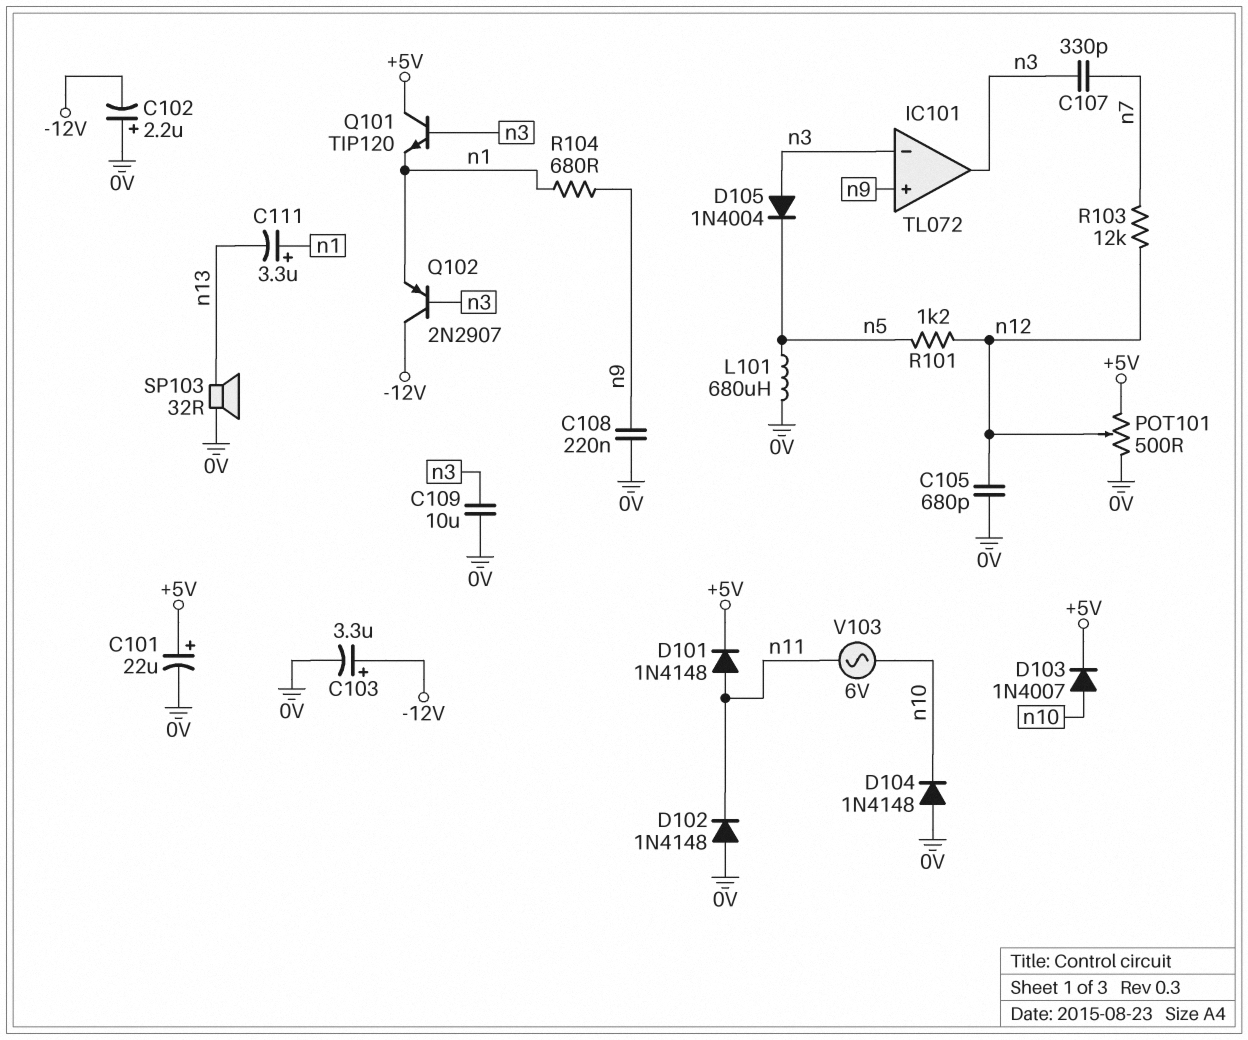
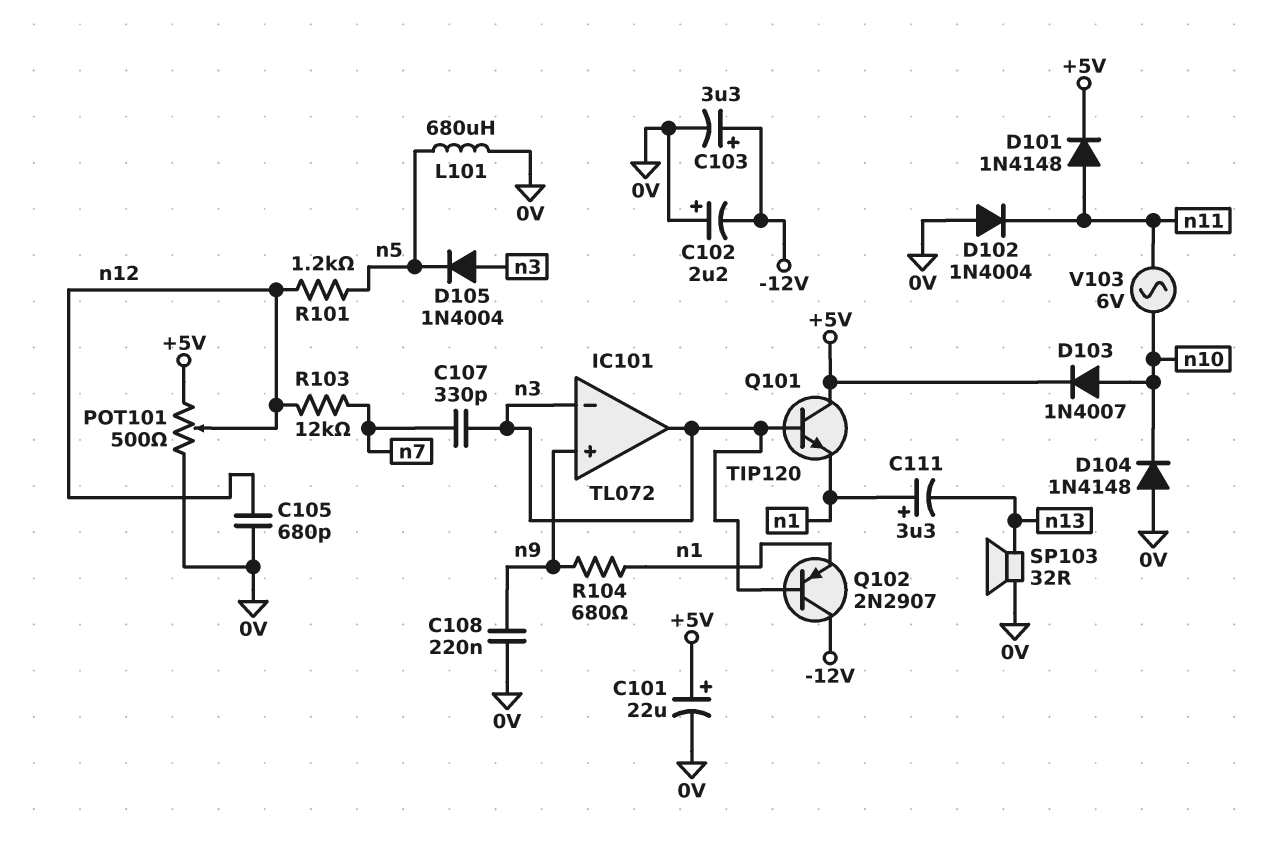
C109: 10uF (0V, n3) -> none
D102: diode 1N4148 (A 0V, K n11) -> diode 1N4004 (A 0V, K n11)

